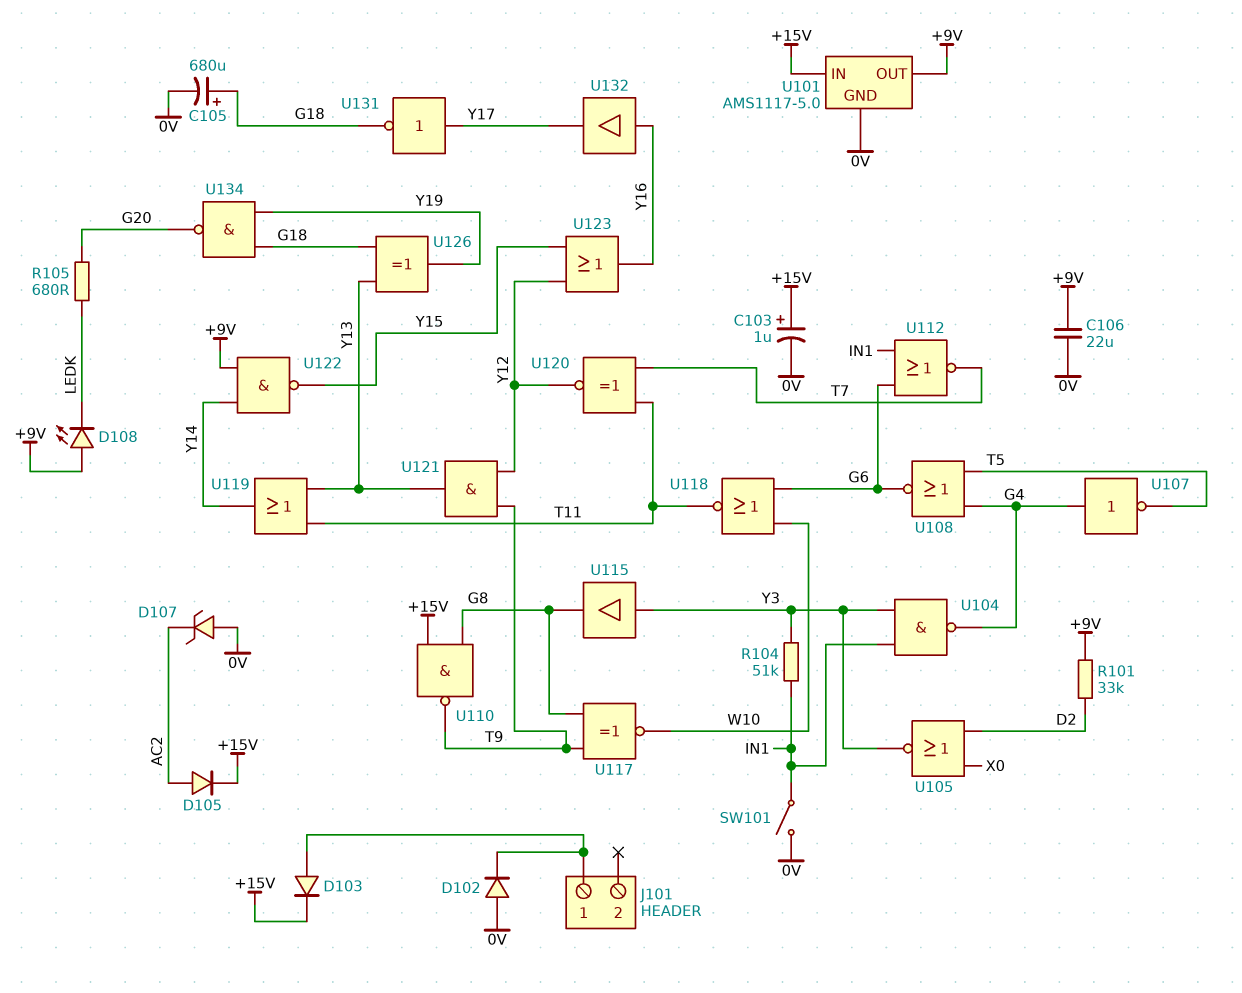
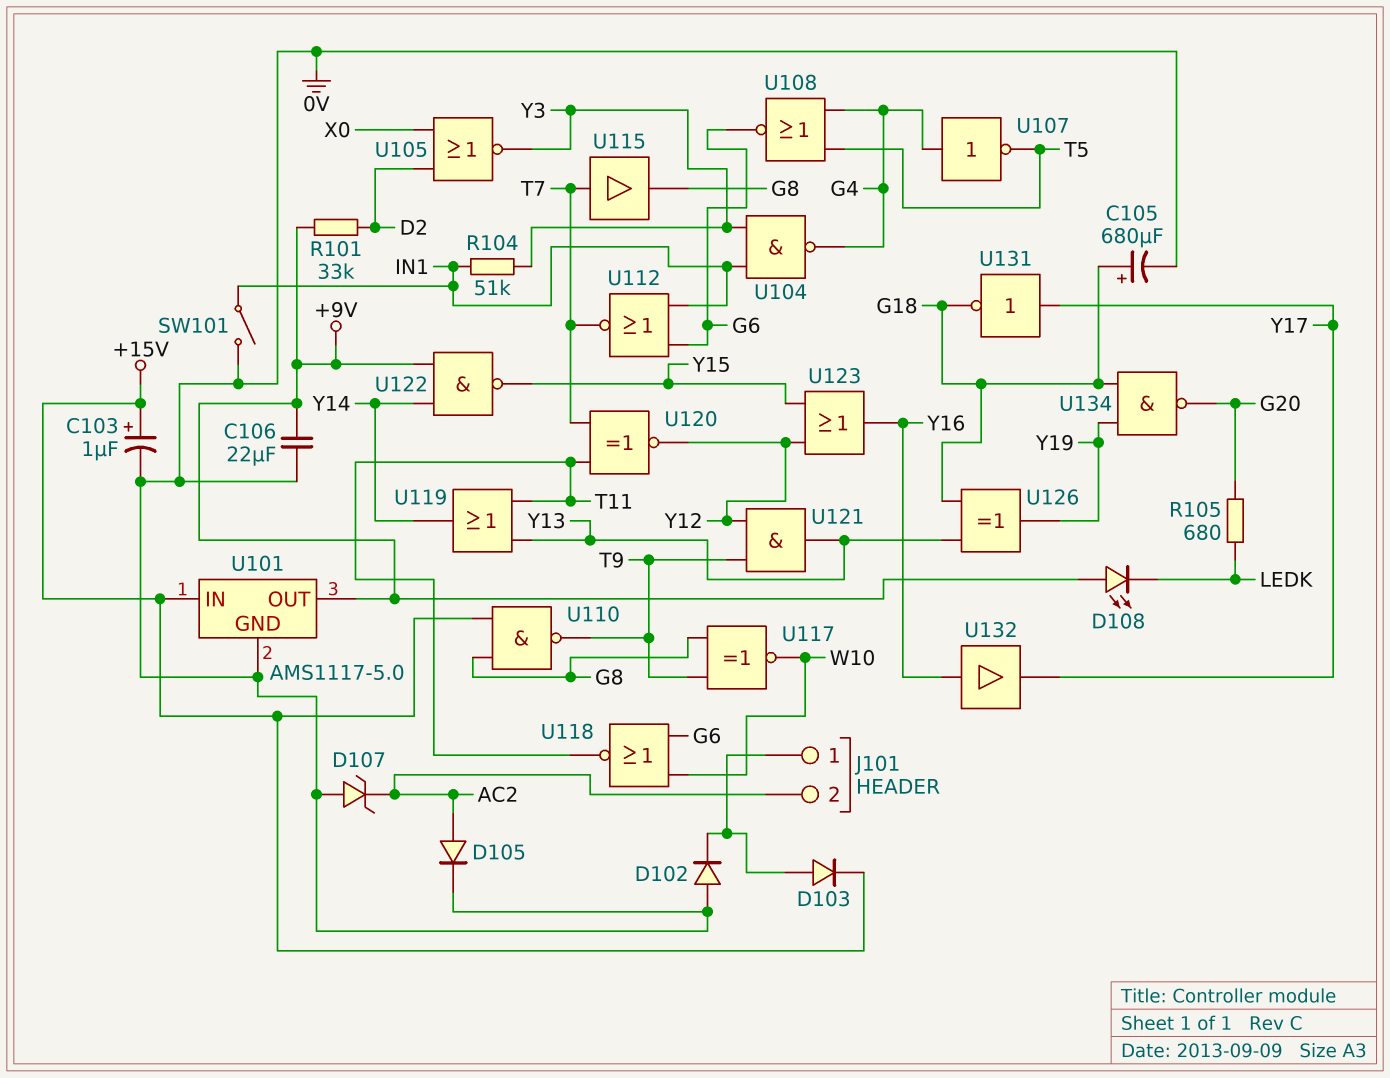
D105: diode (A AC2, K +15V) -> diode (A AC2, K 0V)
J101 pin 2: none -> AC2
U115: buffer (in Y3, out G8) -> buffer (in T7, out G8)

